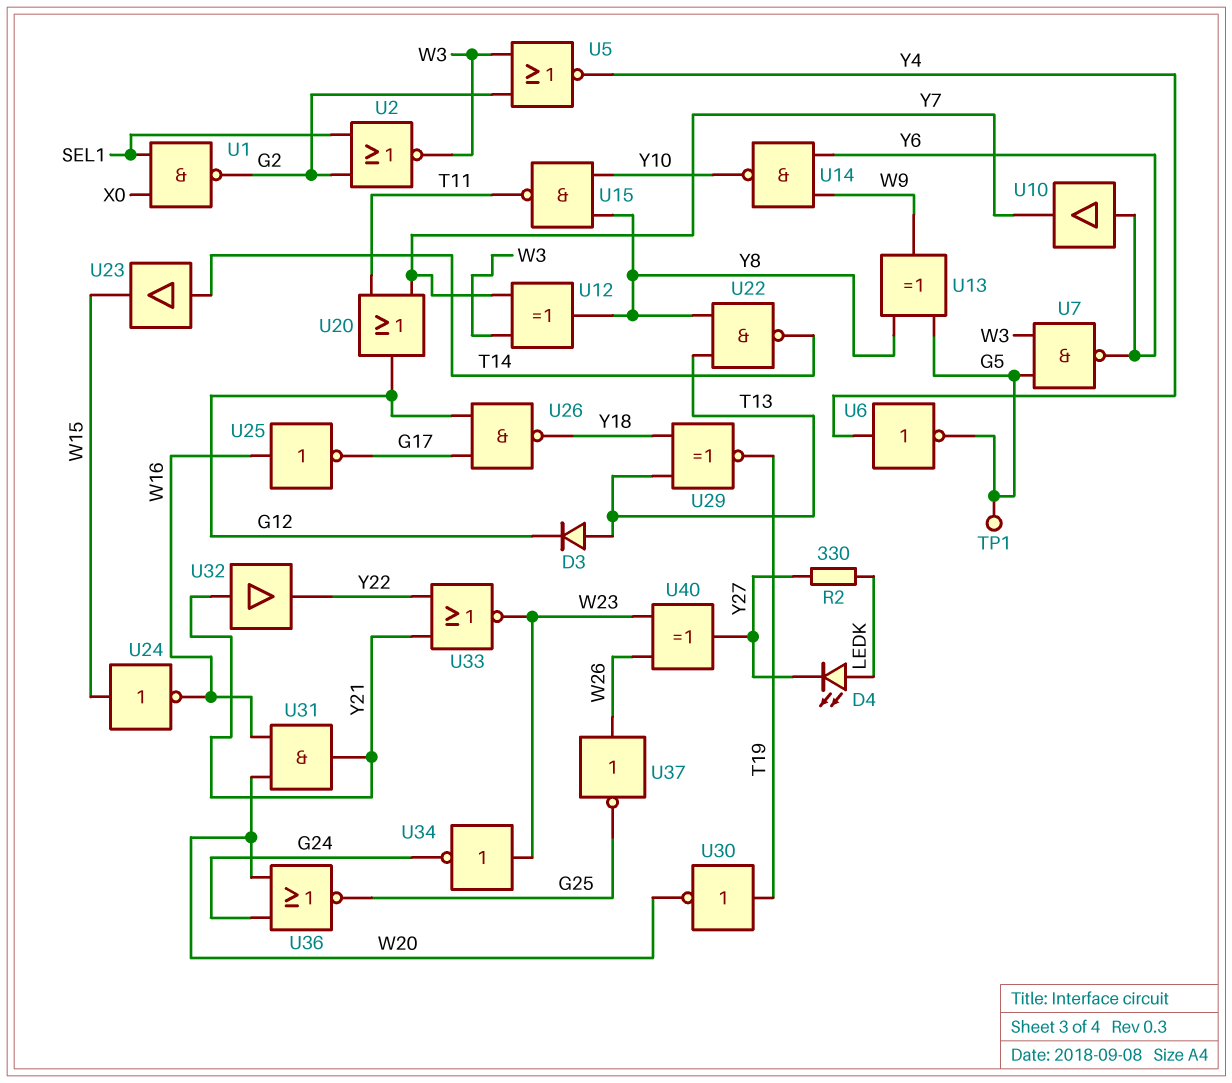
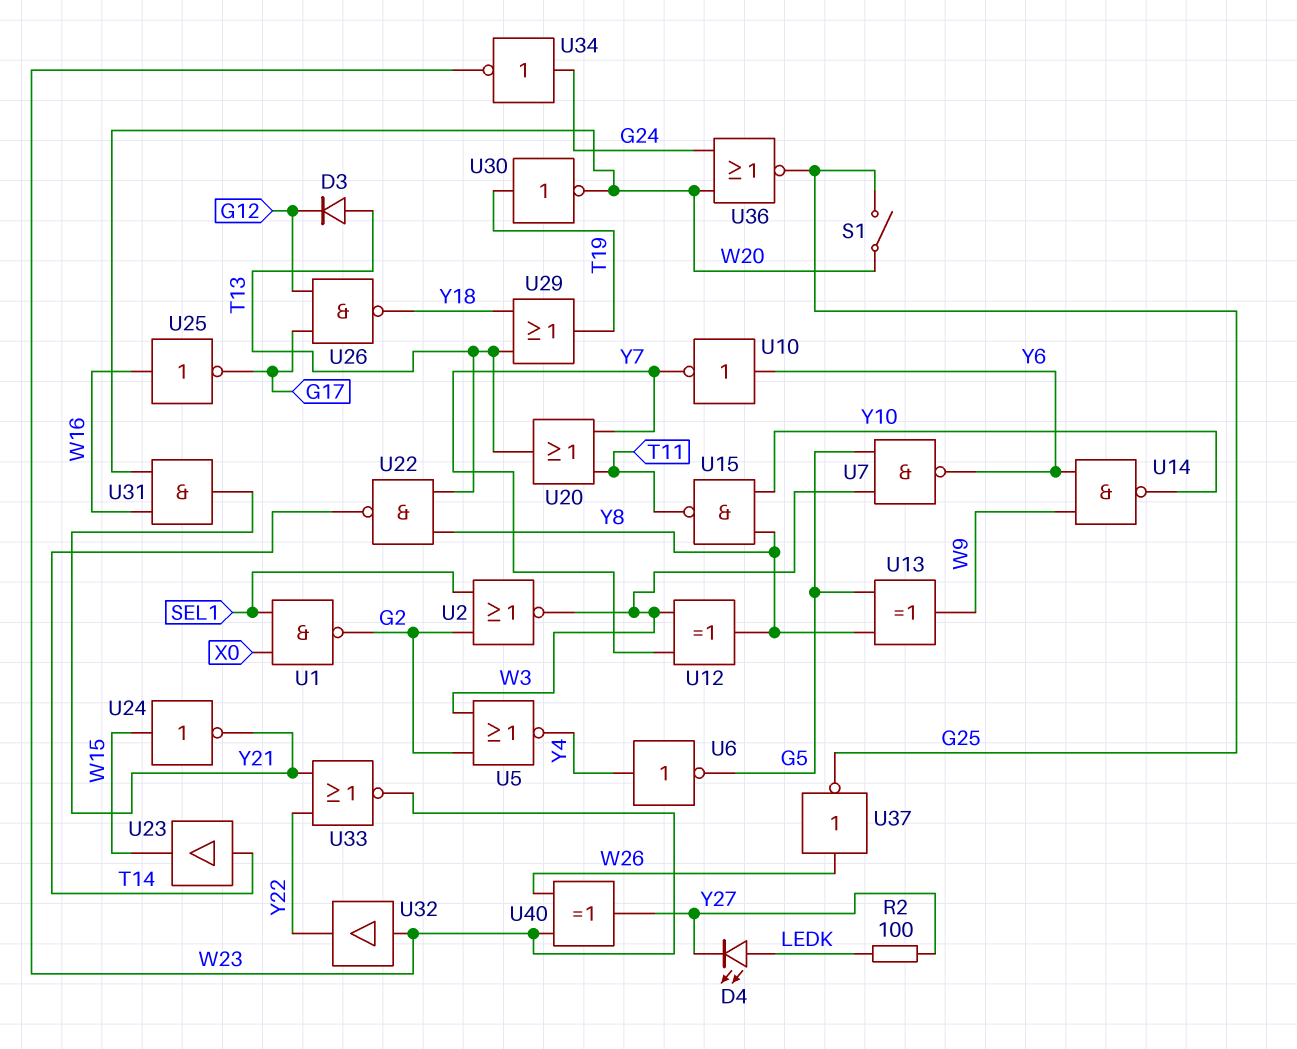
R2: 330 (LEDK, Y27) -> 100 (LEDK, Y27)
S1: none -> switch (G25, W20)
TP1: test point (G5) -> none
U10: buffer (in Y6, out Y7) -> NOT (in Y6, out Y7)
U20: OR (in T11, in Y7, out G12) -> OR (in T11, in Y7, out T13)
U24: NOT (in W15, out W16) -> NOT (in W15, out Y21)
U29: XNOR (in T13, in Y18, out T19) -> OR (in T13, in Y18, out T19)
U32: buffer (in Y21, out Y22) -> buffer (in W23, out Y22)
U34: NOT (in W23, out G24) -> NOT (in G24, out W23)

